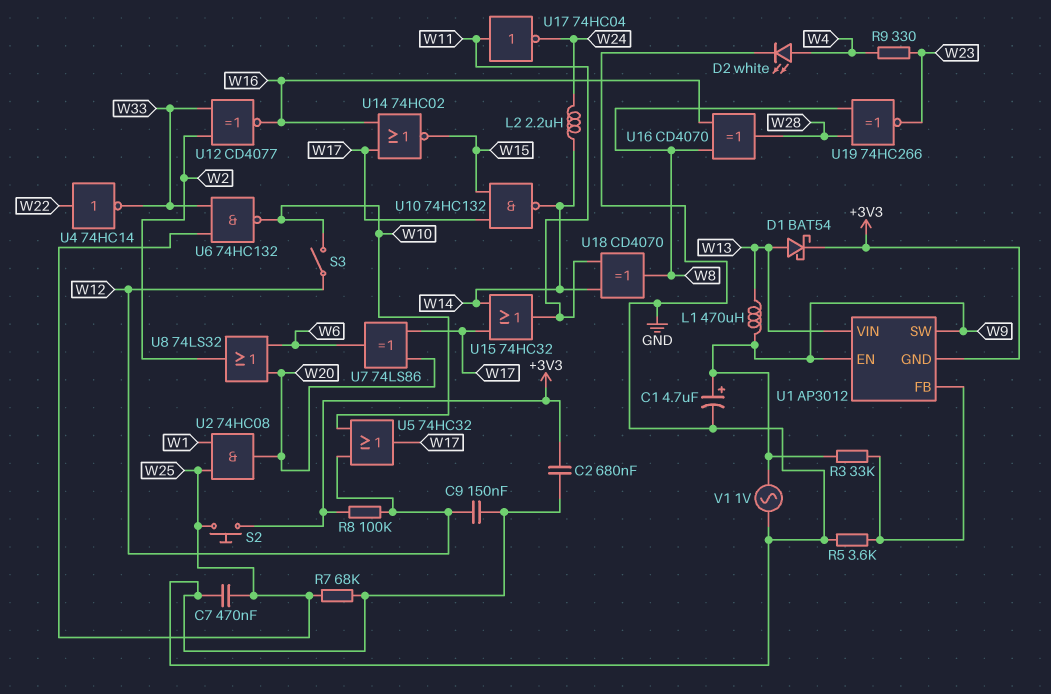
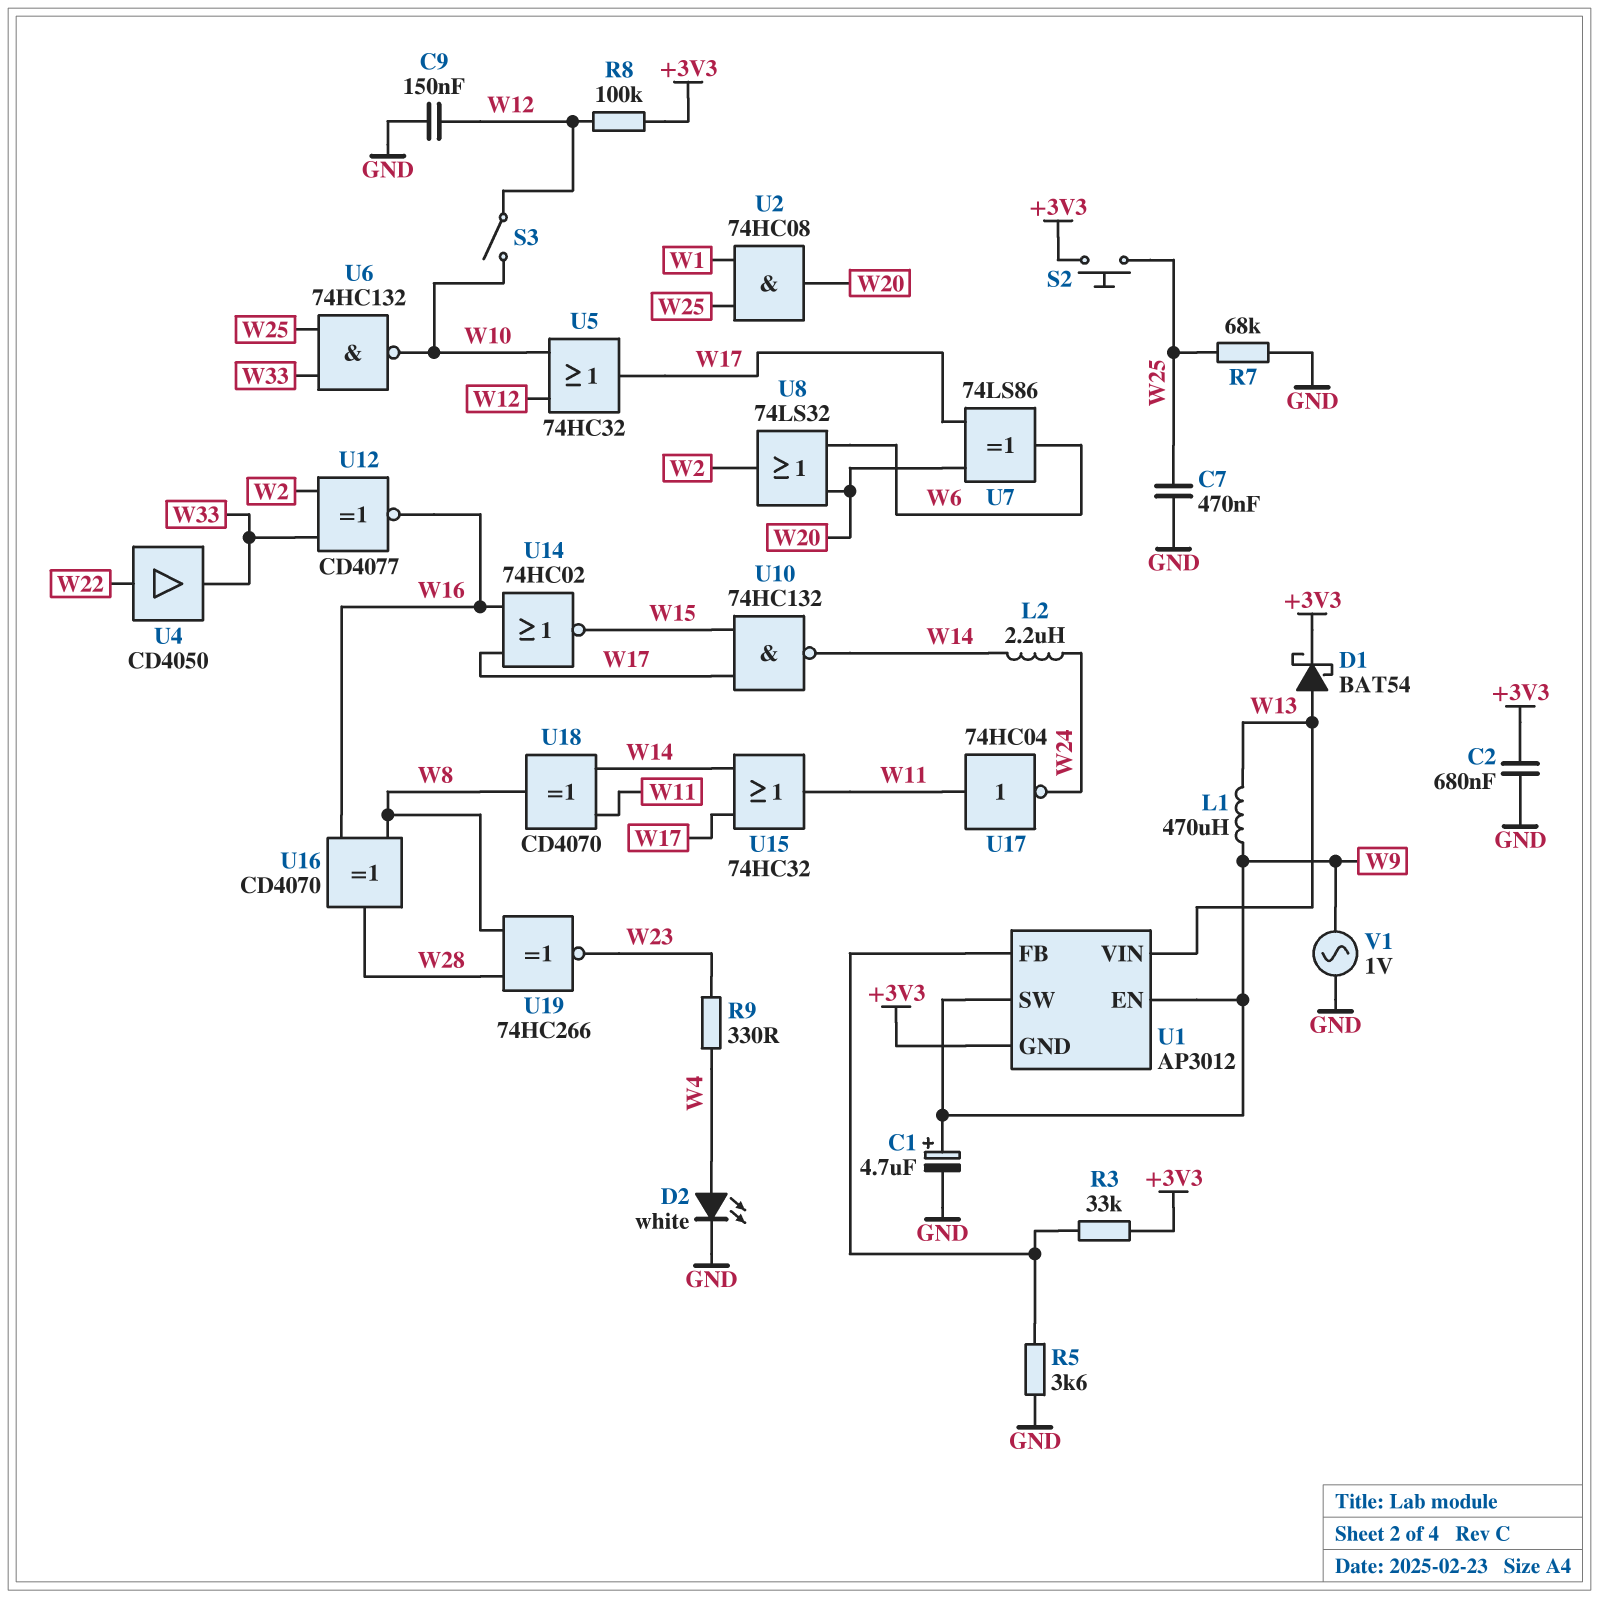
R3: 33k (U1/FB, W9) -> 33k (+3V3, U1/FB)
U4: NOT 74HC14 (in W22, out W33) -> buffer CD4050 (in W22, out W33)

